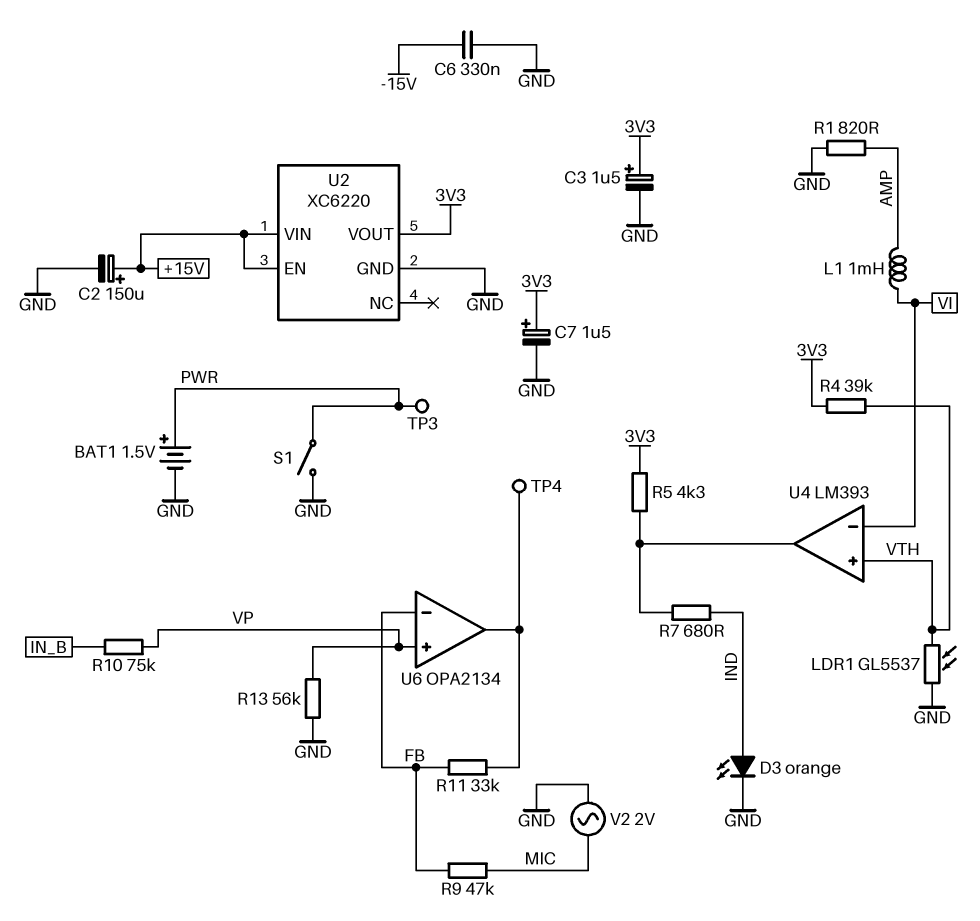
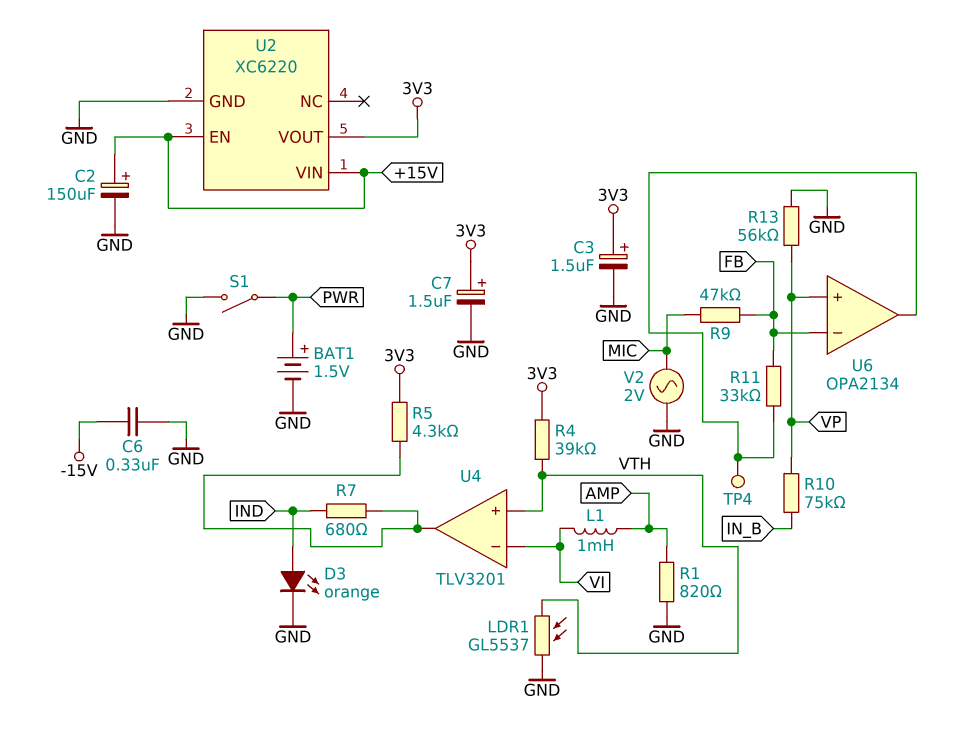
TP3: test point (PWR) -> none
U4: LM393 -> TLV3201

